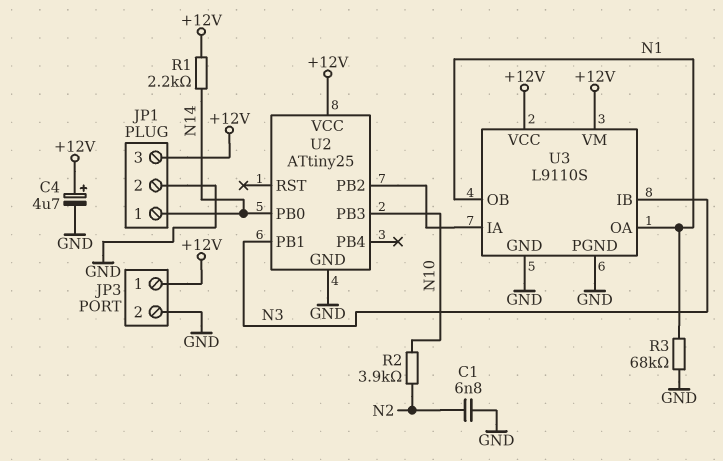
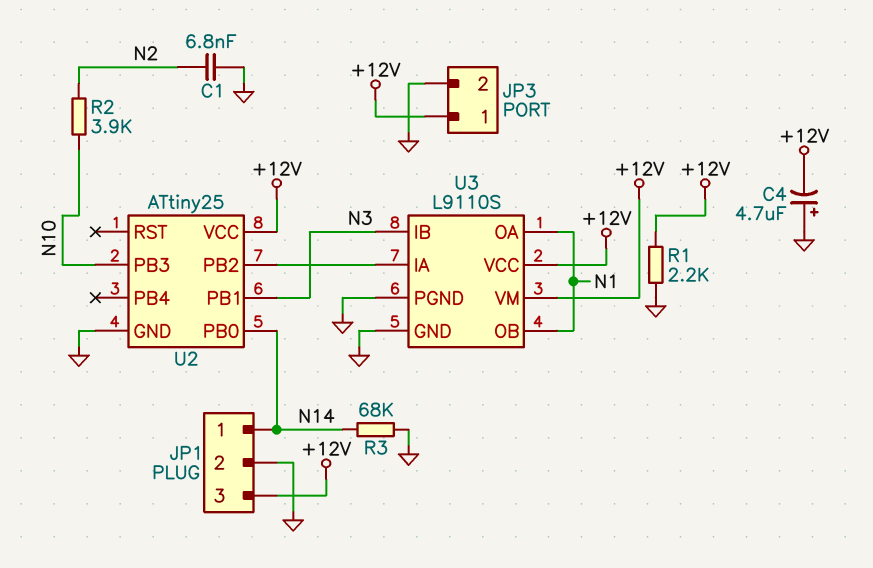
C4: 4.7uF (plus +12V, minus GND) -> 4.7uF (plus GND, minus +12V)
R1: 2.2k (+12V, N14) -> 2.2k (+12V, GND)
R3: 68k (GND, N1) -> 68k (GND, N14)

